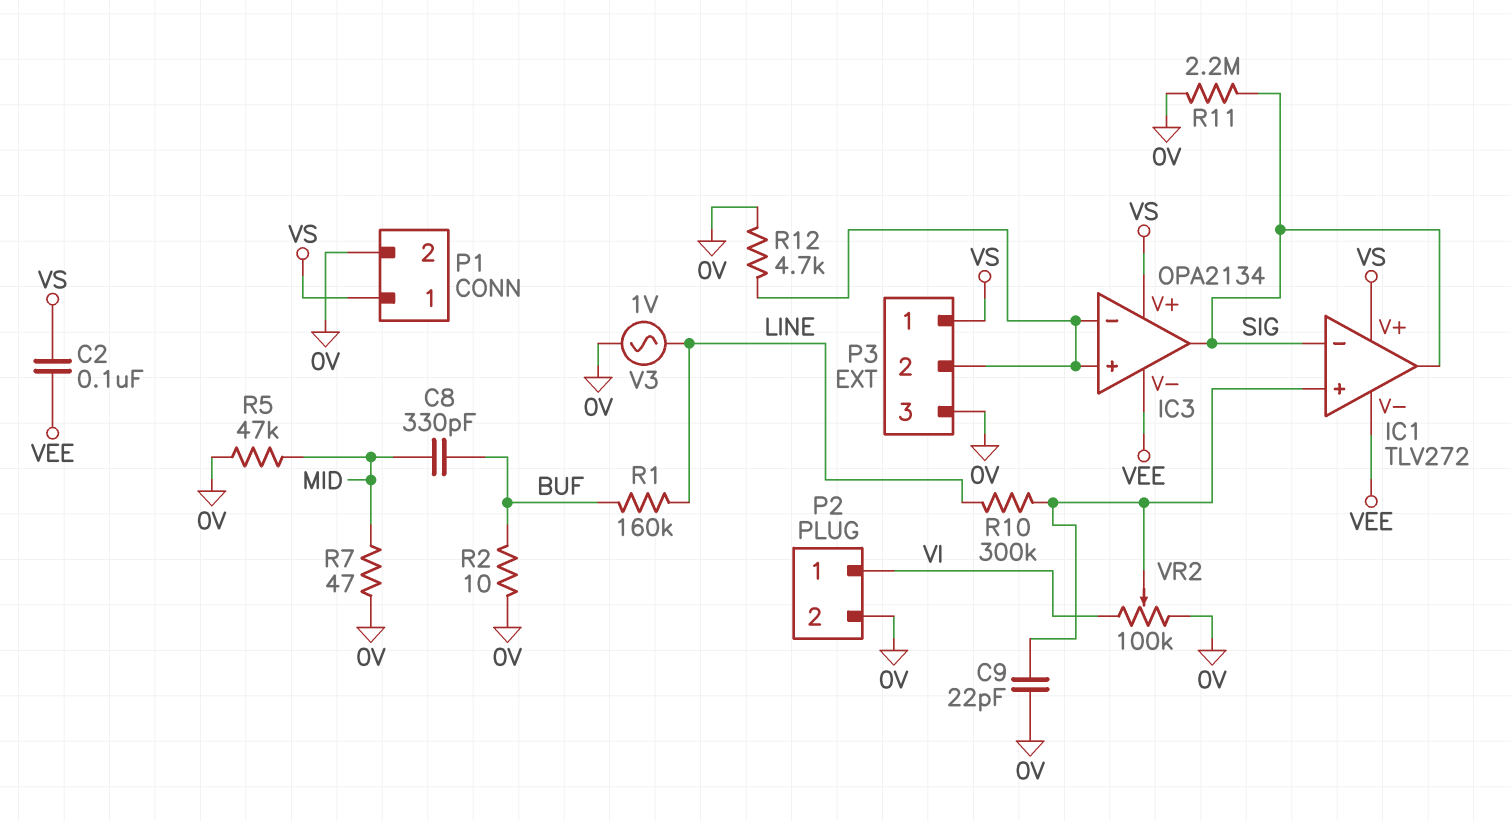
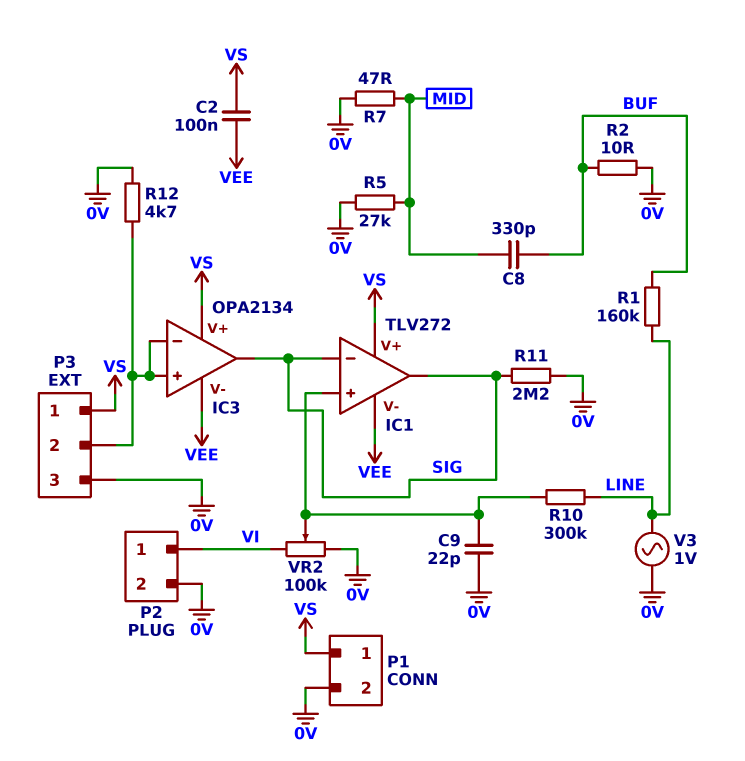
R5: 47k (0V, MID) -> 27k (0V, MID)

